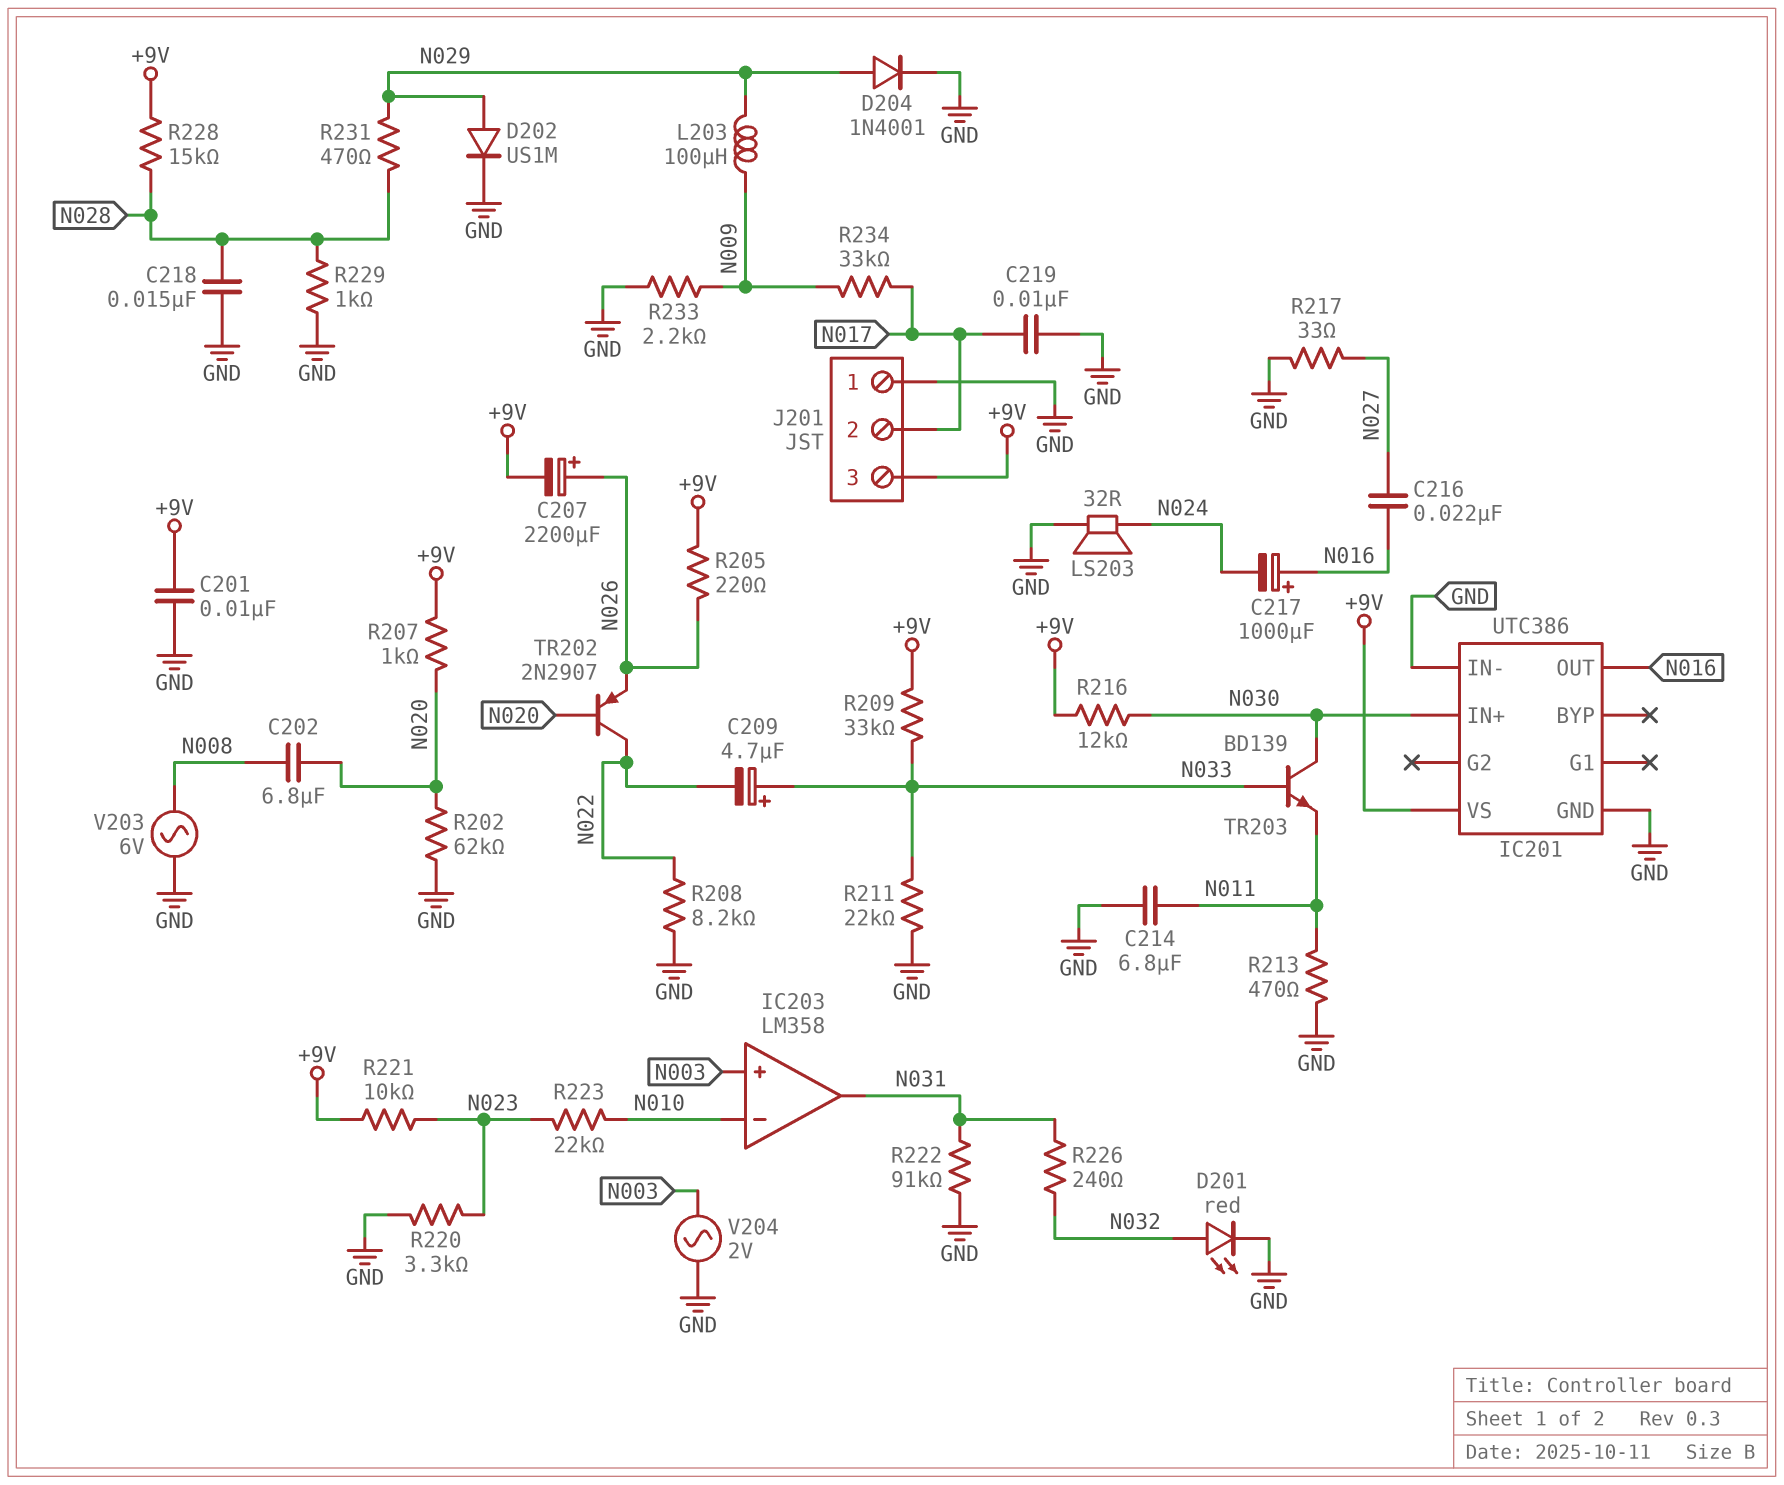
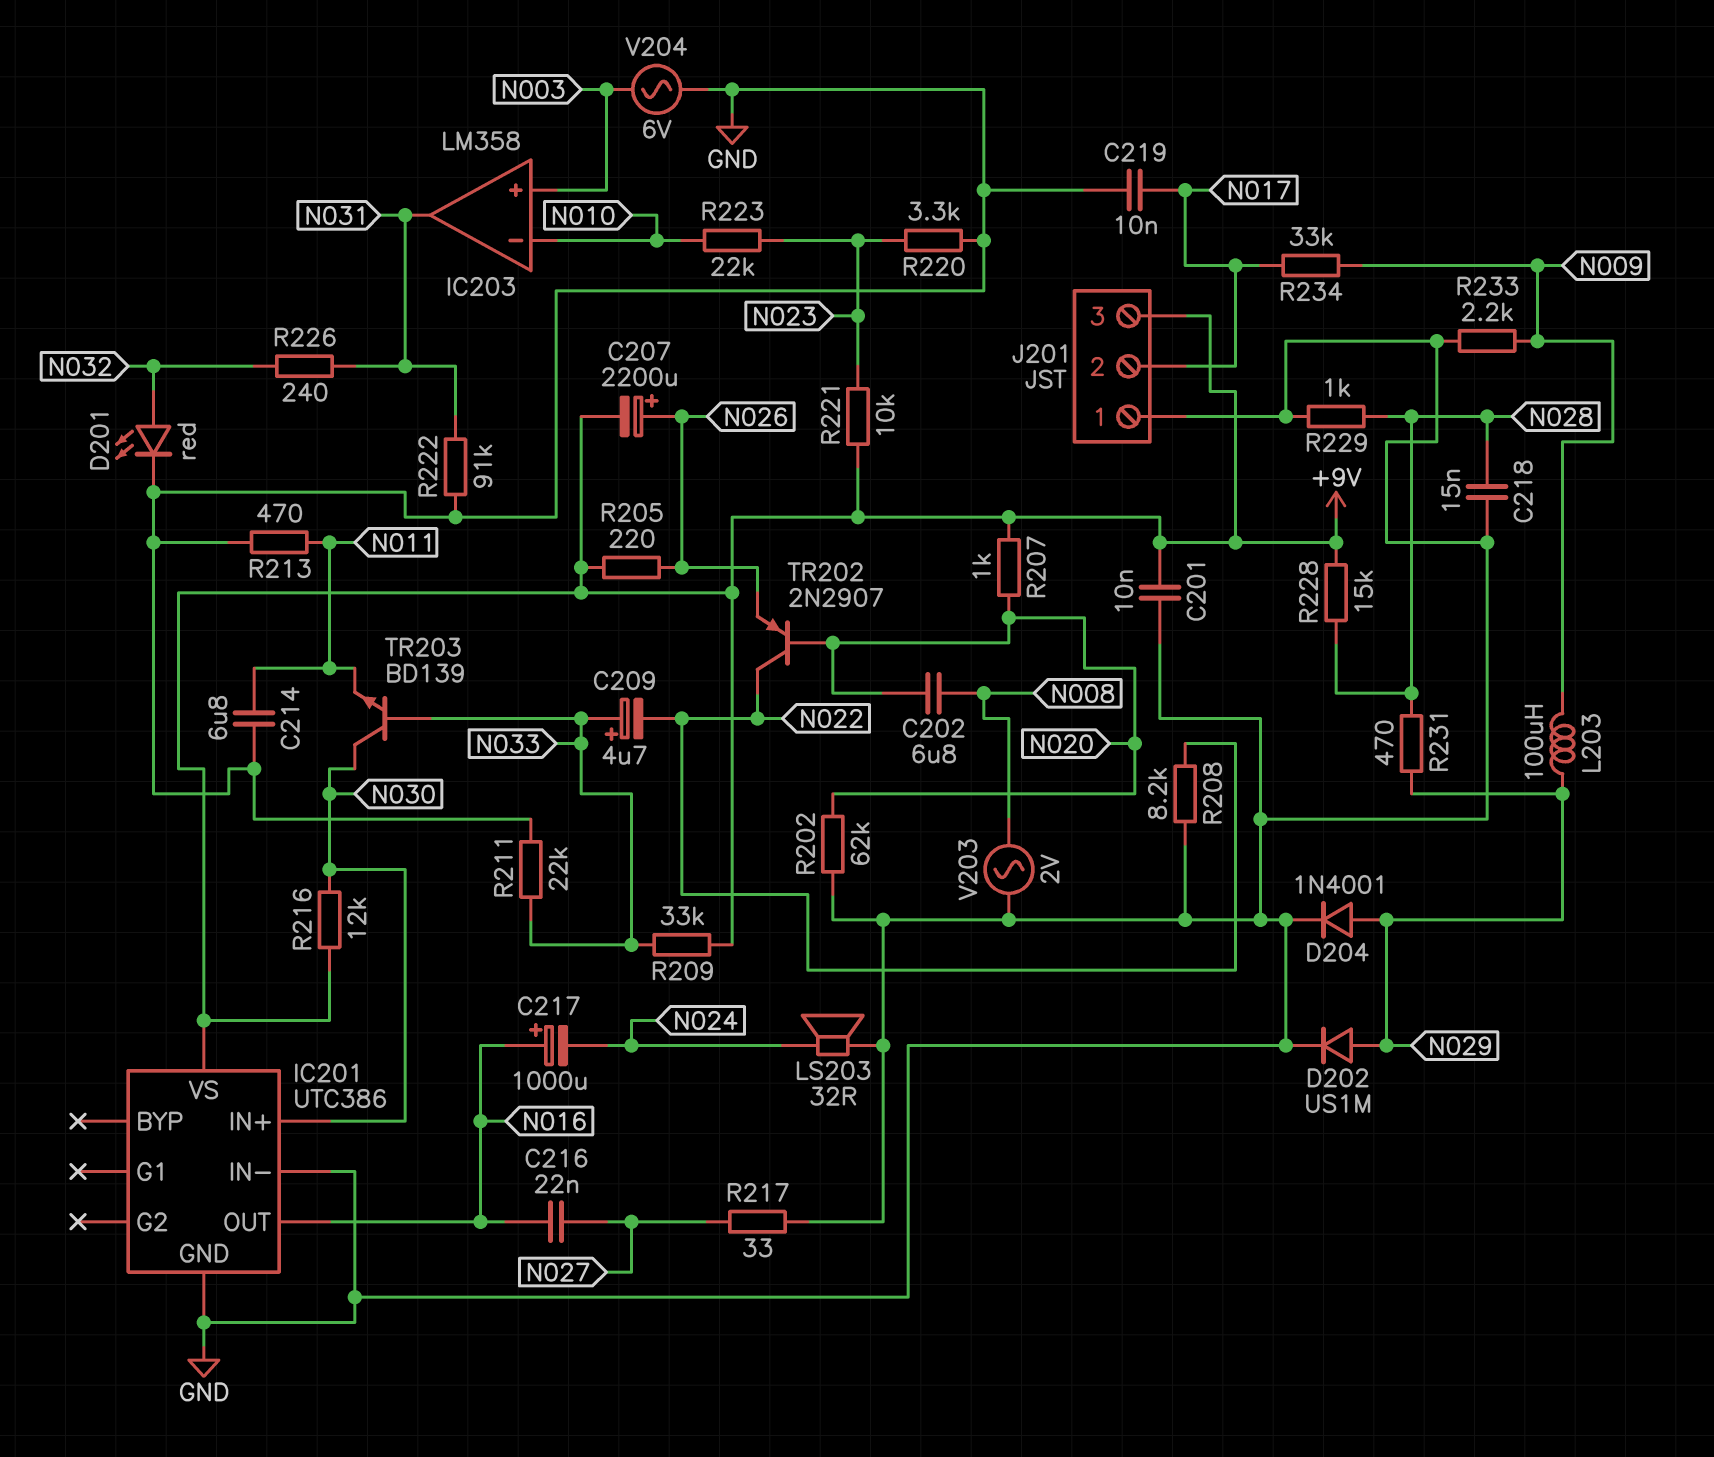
V203: AC 6V (GND, N008) -> AC 2V (GND, N008)
V204: AC 2V (GND, N003) -> AC 6V (GND, N003)

